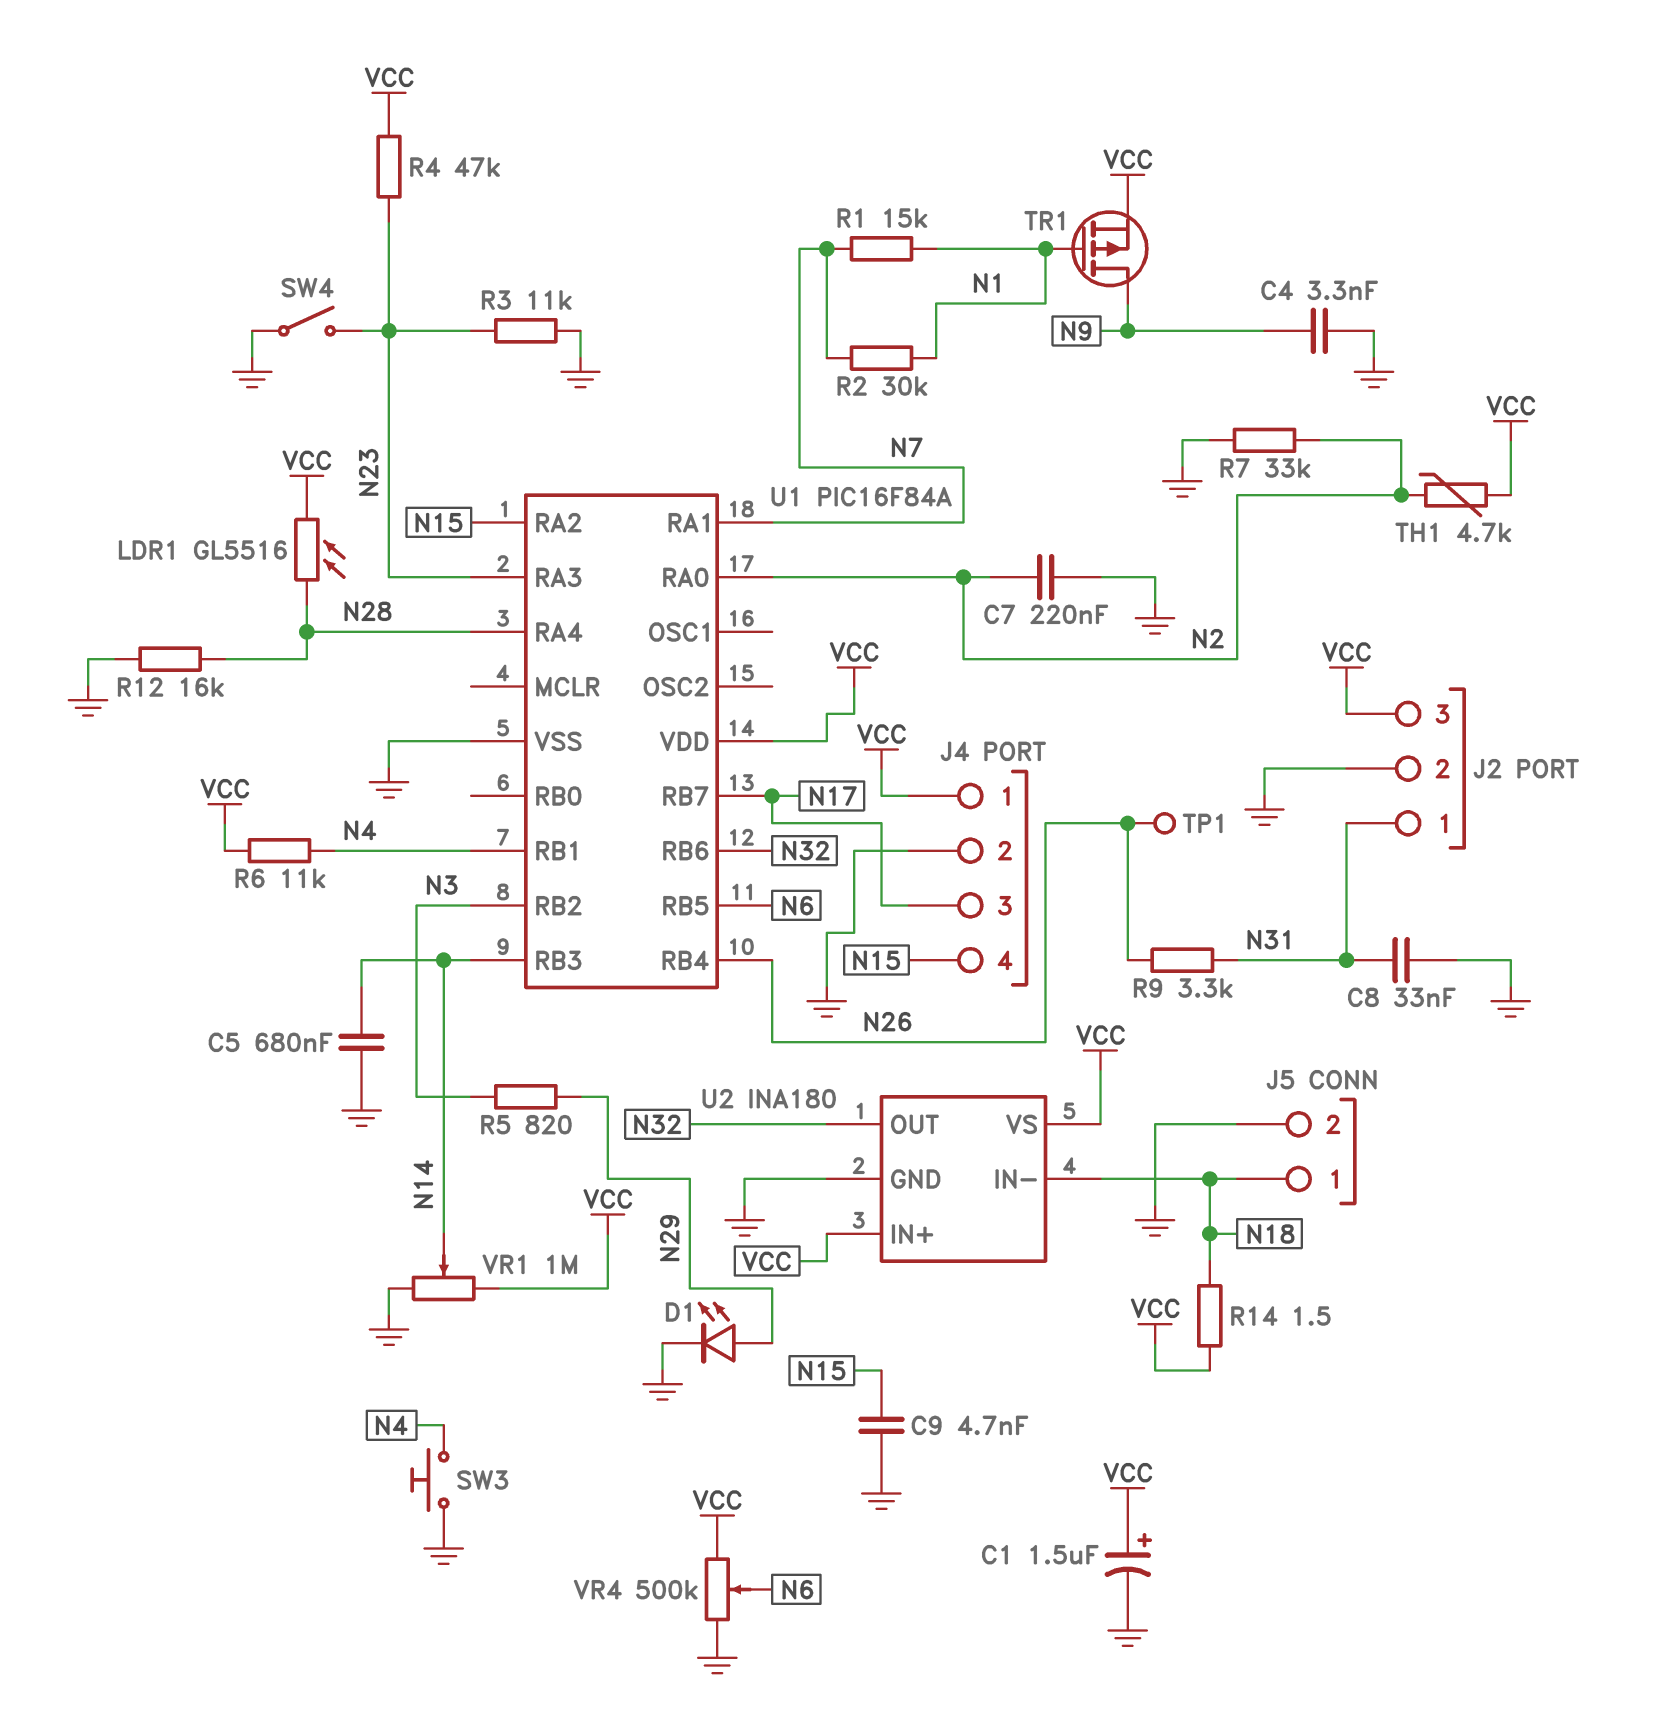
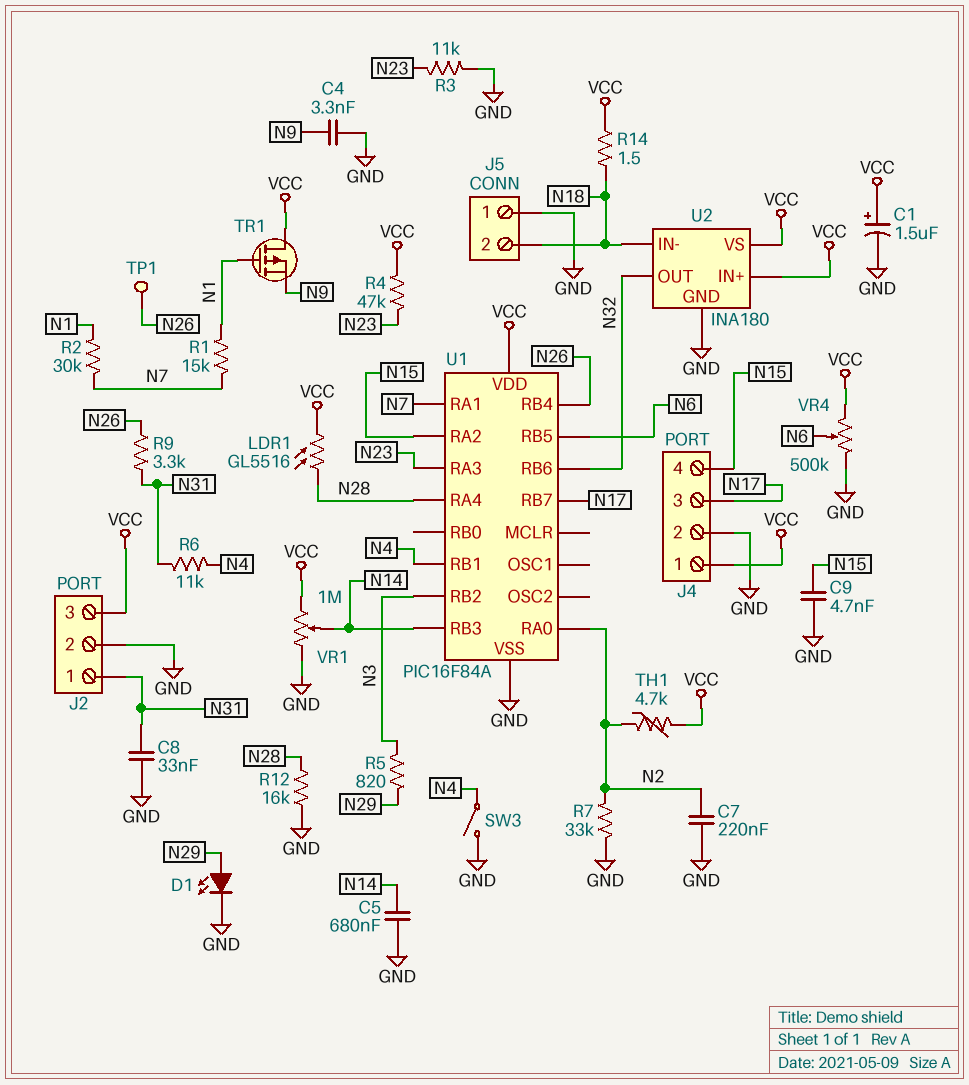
J5 pin 1: N18 -> GND
J5 pin 2: GND -> N18
R6: 11k (N4, VCC) -> 11k (N4, N31)
SW3: button (GND, N4) -> switch (GND, N4)
SW4: switch (GND, N23) -> none
TR1: PMOS (G N1, D N9, S VCC) -> PMOS (G N1, D VCC, S N9)

